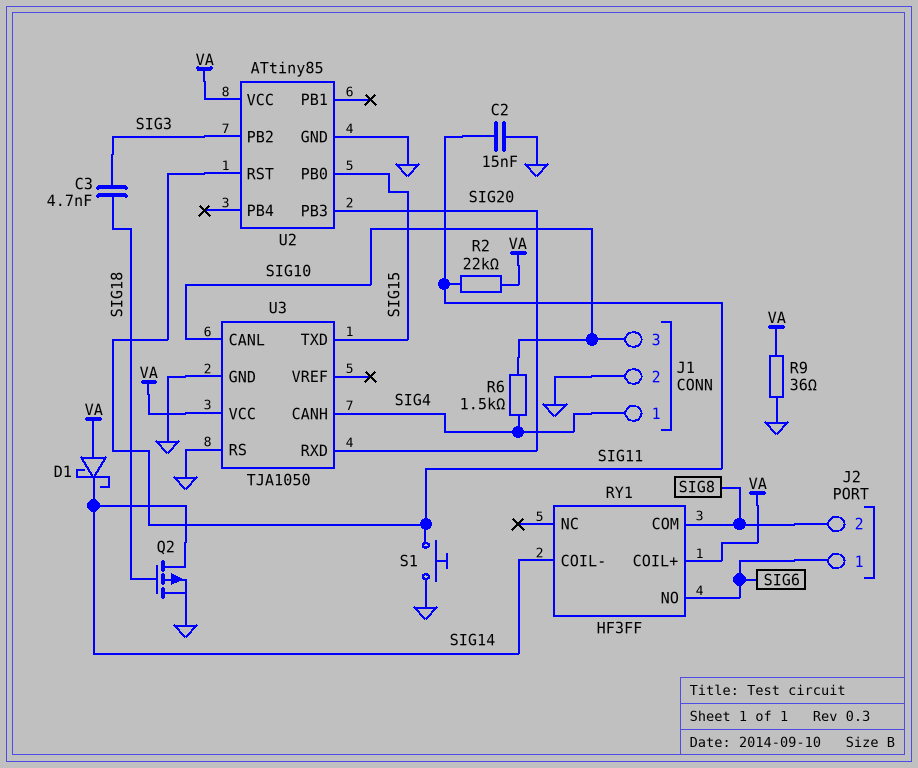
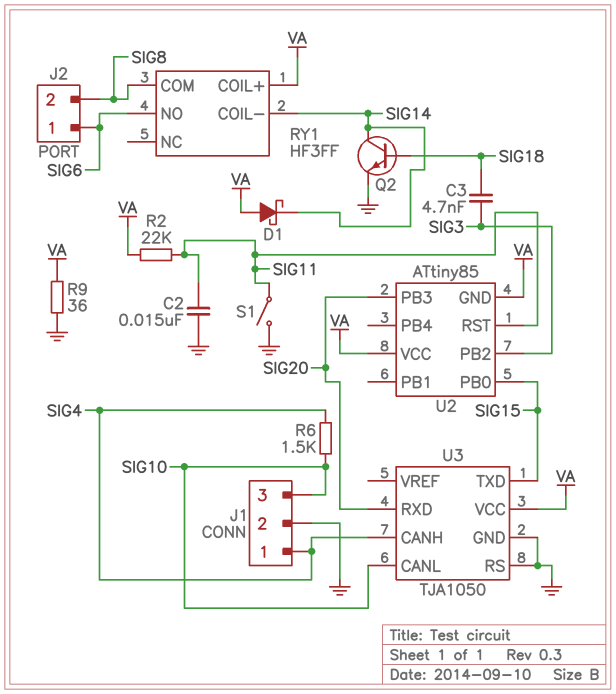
Q2: PMOS (G SIG18, D SIG14, S GND) -> NPN (B SIG18, C SIG14, E GND)
S1: button (GND, SIG11) -> switch (GND, SIG11)
U2 pin GND: GND -> VA

